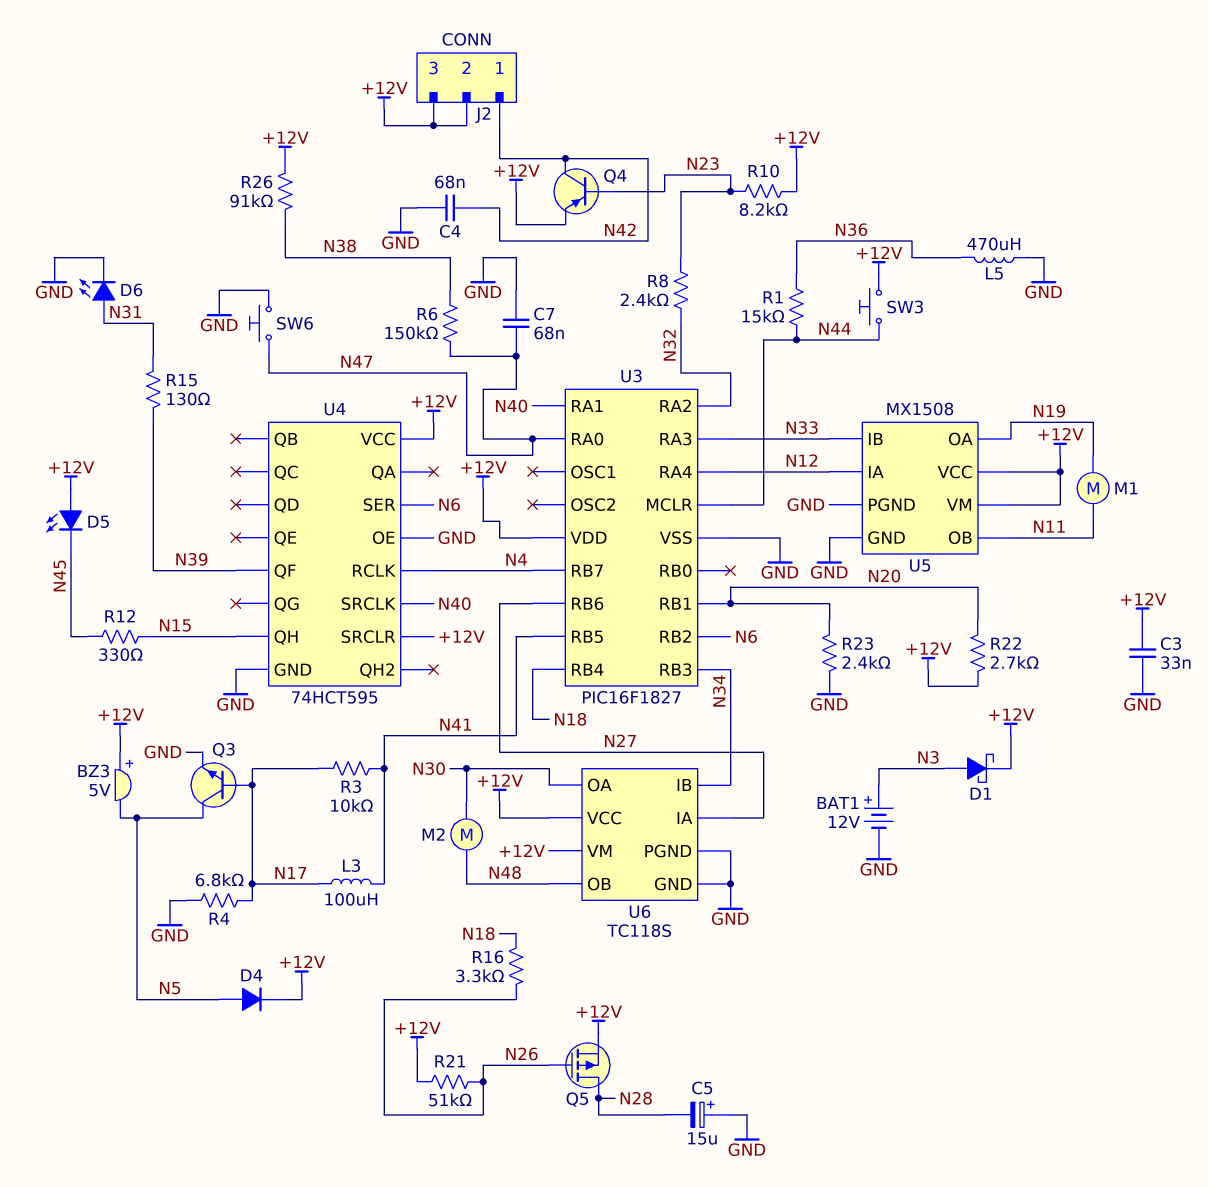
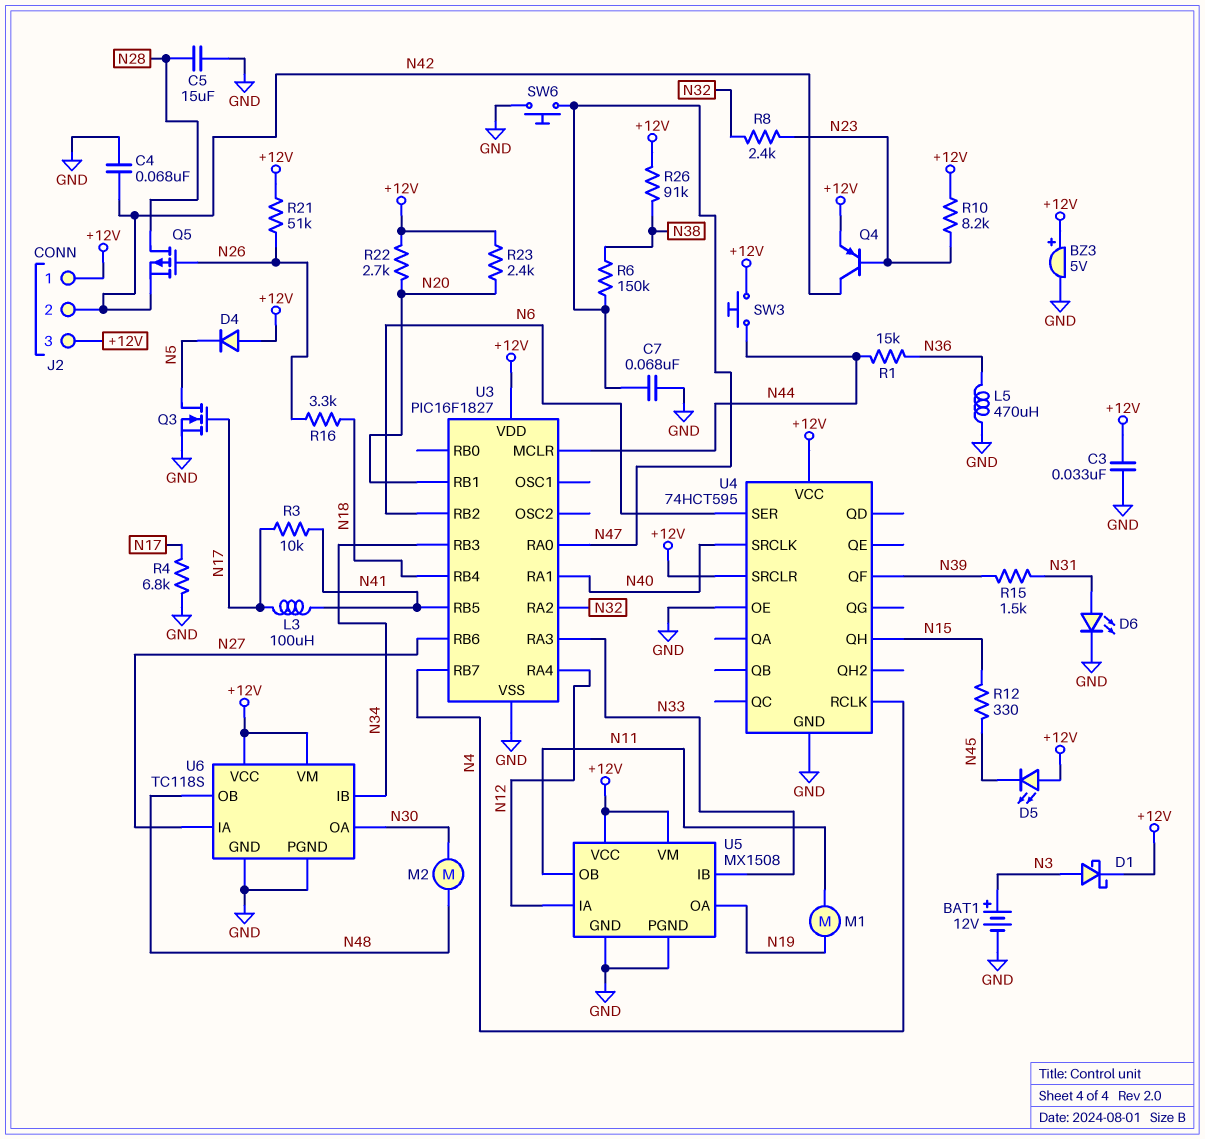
BZ3: buzzer 5V (plus +12V, minus N5) -> buzzer 5V (plus +12V, minus GND)
C5: 15uF (plus GND, minus N28) -> 15uF (GND, N28)
D4: diode (A N5, K +12V) -> diode (A +12V, K N5)
J2 pin 1: N42 -> +12V
J2 pin 2: +12V -> N42
Q3: NPN (B N17, C N5, E GND) -> NMOS (G N17, D N5, S GND)
Q5: PMOS (G N26, D N28, S +12V) -> PMOS (G N26, D N28, S N42)
R15: 130 (N31, N39) -> 1.5k (N31, N39)
R23: 2.4k (GND, N20) -> 2.4k (+12V, N20)

